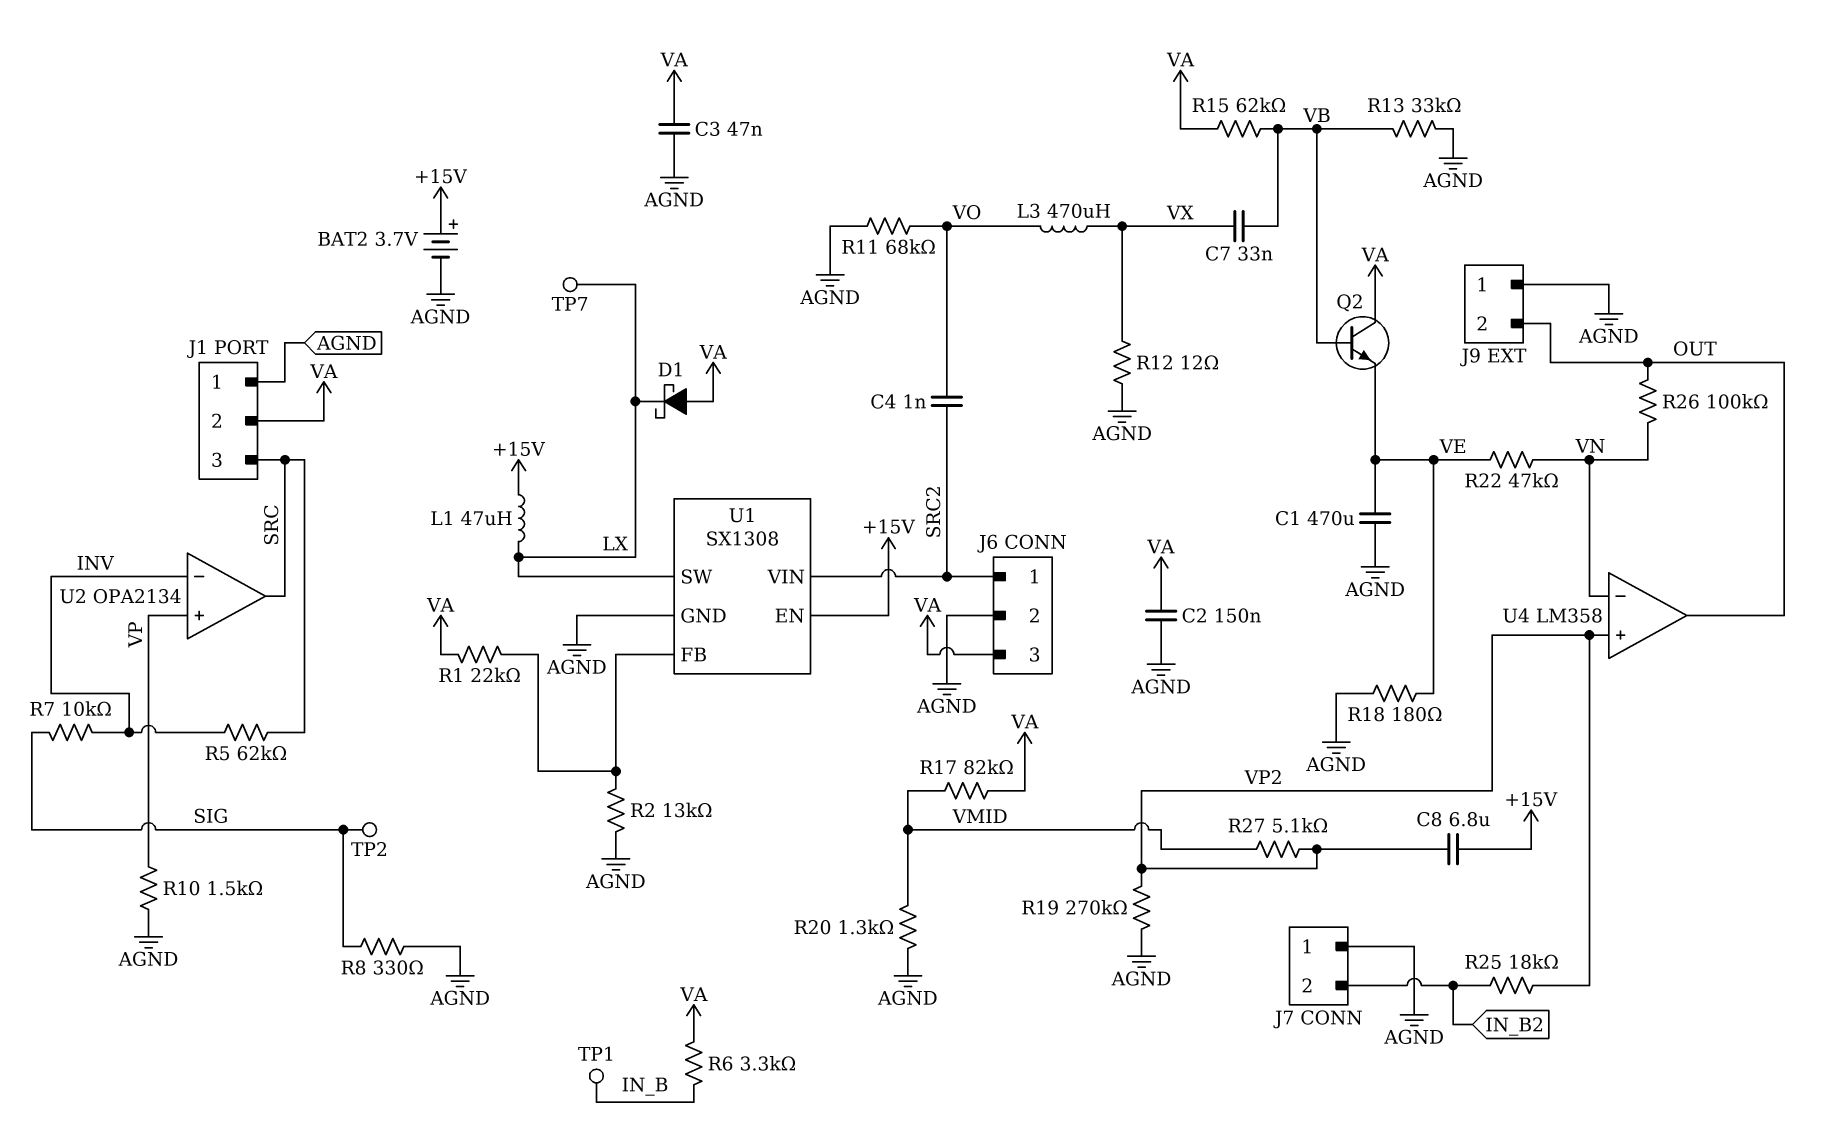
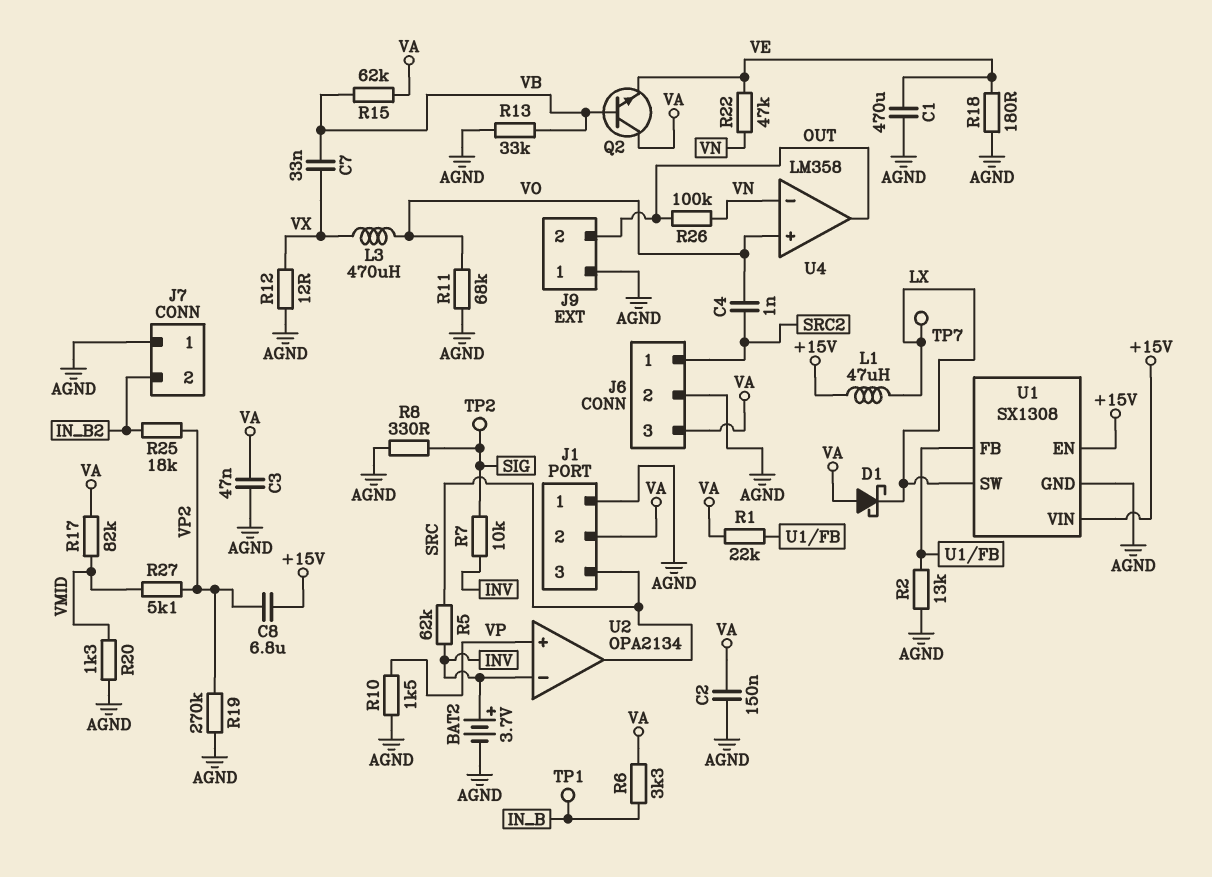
BAT2: 3.7V (plus +15V, minus AGND) -> 3.7V (plus INV, minus AGND)
U1 pin VIN: SRC2 -> +15V
U4 pin in+: VP2 -> VO

